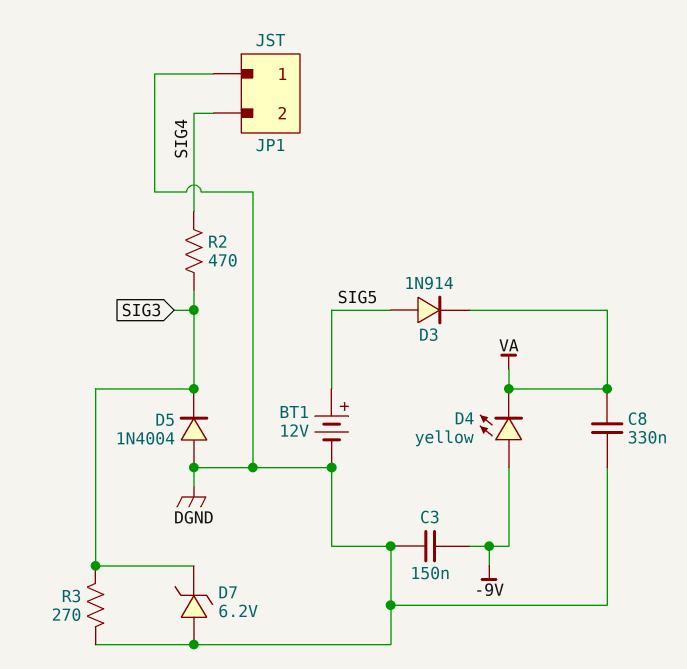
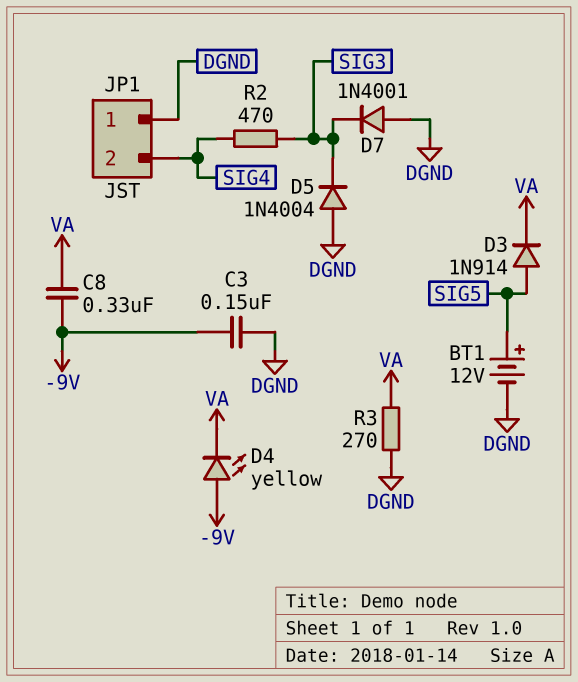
C8: 330nF (DGND, VA) -> 330nF (-9V, VA)
D7: zener 6.2V (A DGND, K SIG3) -> diode 1N4001 (A DGND, K SIG3)
R3: 270 (DGND, SIG3) -> 270 (DGND, VA)

